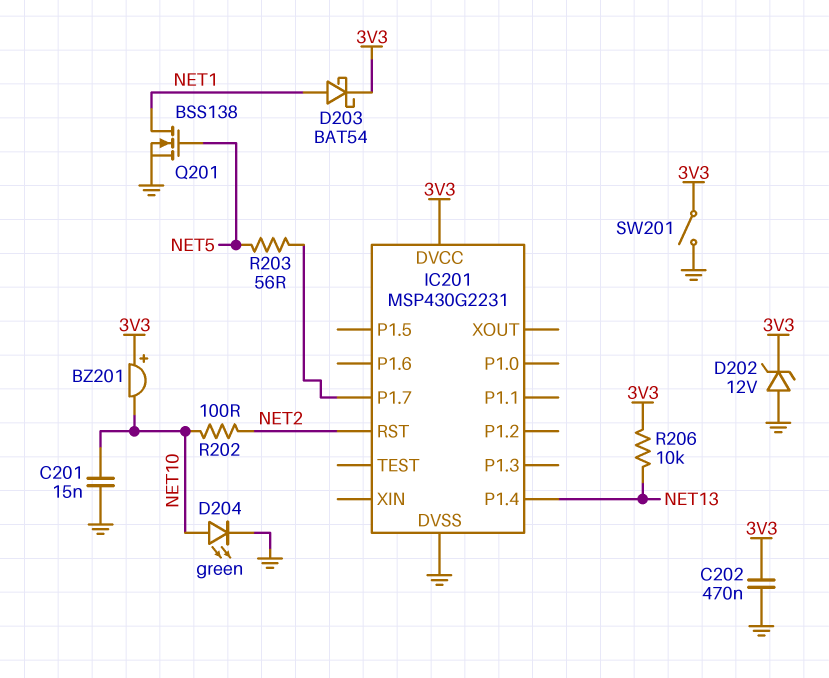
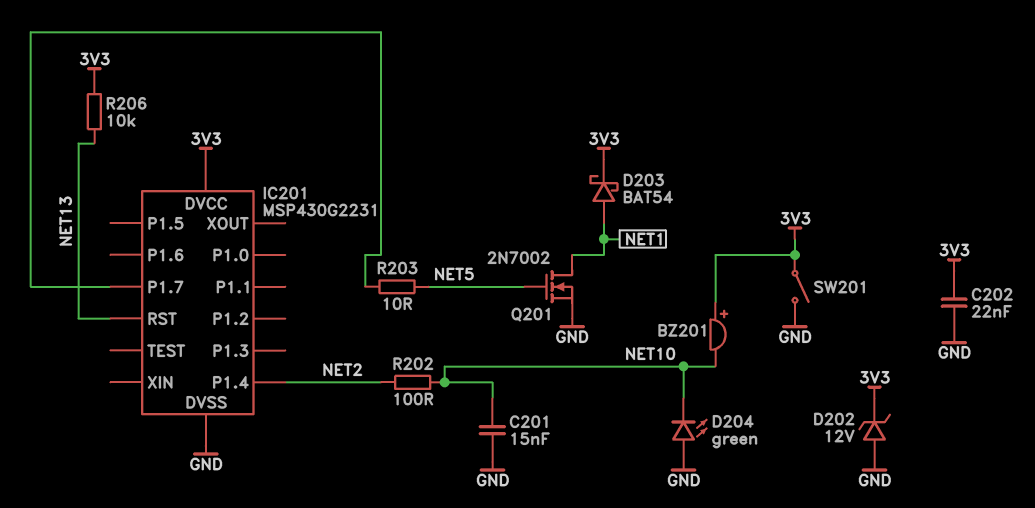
C202: 470nF (3V3, GND) -> 22nF (3V3, GND)
D204: LED green (A NET10, K GND) -> LED green (A GND, K NET10)
IC201 pin P1.4: NET13 -> NET2
IC201 pin RST: NET2 -> NET13
Q201: NMOS BSS138 (G NET5, D NET1, S GND) -> NMOS 2N7002 (G NET5, D NET1, S GND)
R203: 56 (IC201/P1.7, NET5) -> 10 (IC201/P1.7, NET5)

